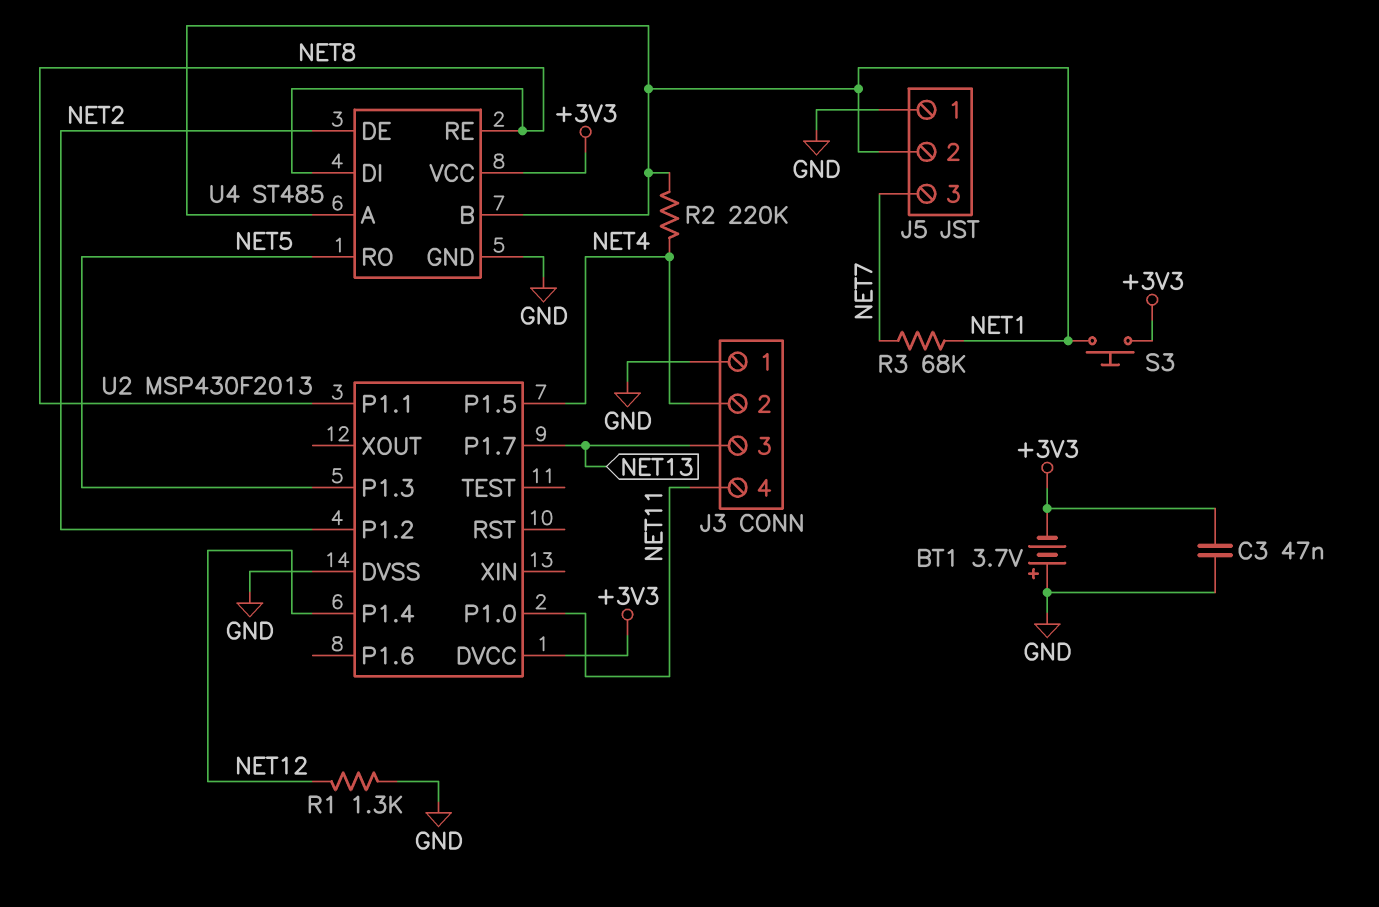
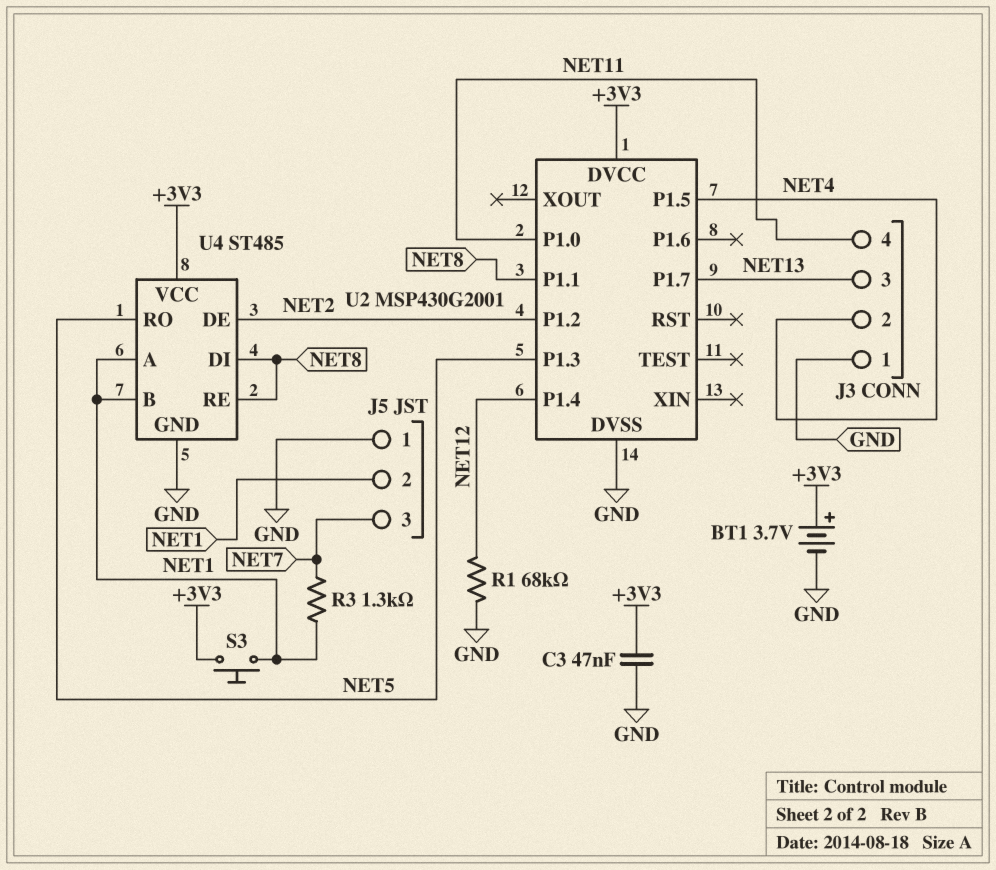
BT1: 3.7V (plus GND, minus +3V3) -> 3.7V (plus +3V3, minus GND)
R1: 1.3k (GND, NET12) -> 68k (GND, NET12)
R2: 220k (NET1, NET4) -> none
R3: 68k (NET1, NET7) -> 1.3k (NET1, NET7)
U2: MSP430F2013 -> MSP430G2001

